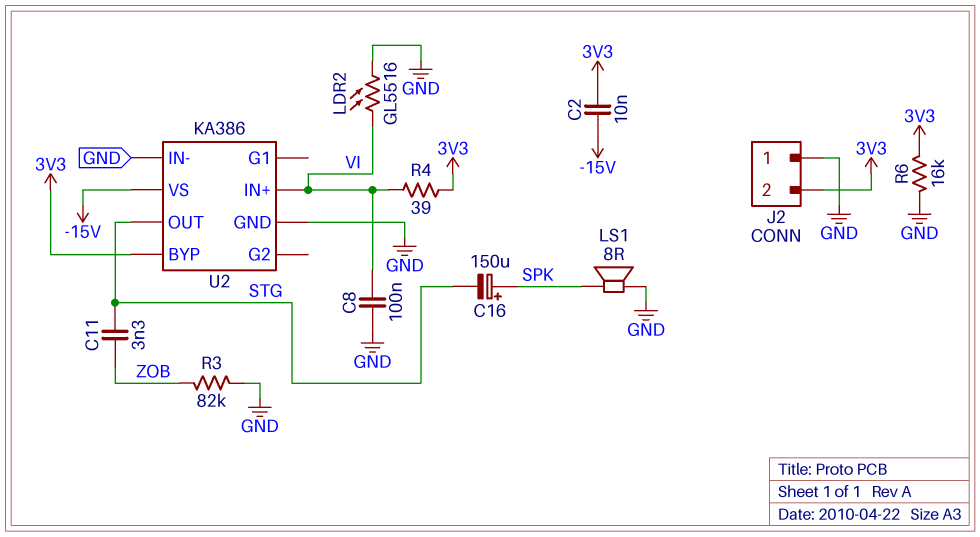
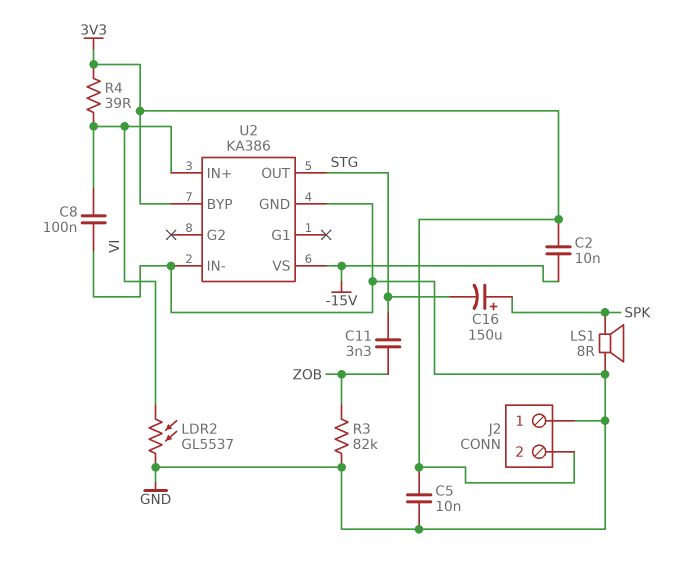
C5: none -> 10nF (3V3, GND)
LDR2: GL5516 (GND, VI) -> GL5537 (GND, VI)
R6: 16k (3V3, GND) -> none

